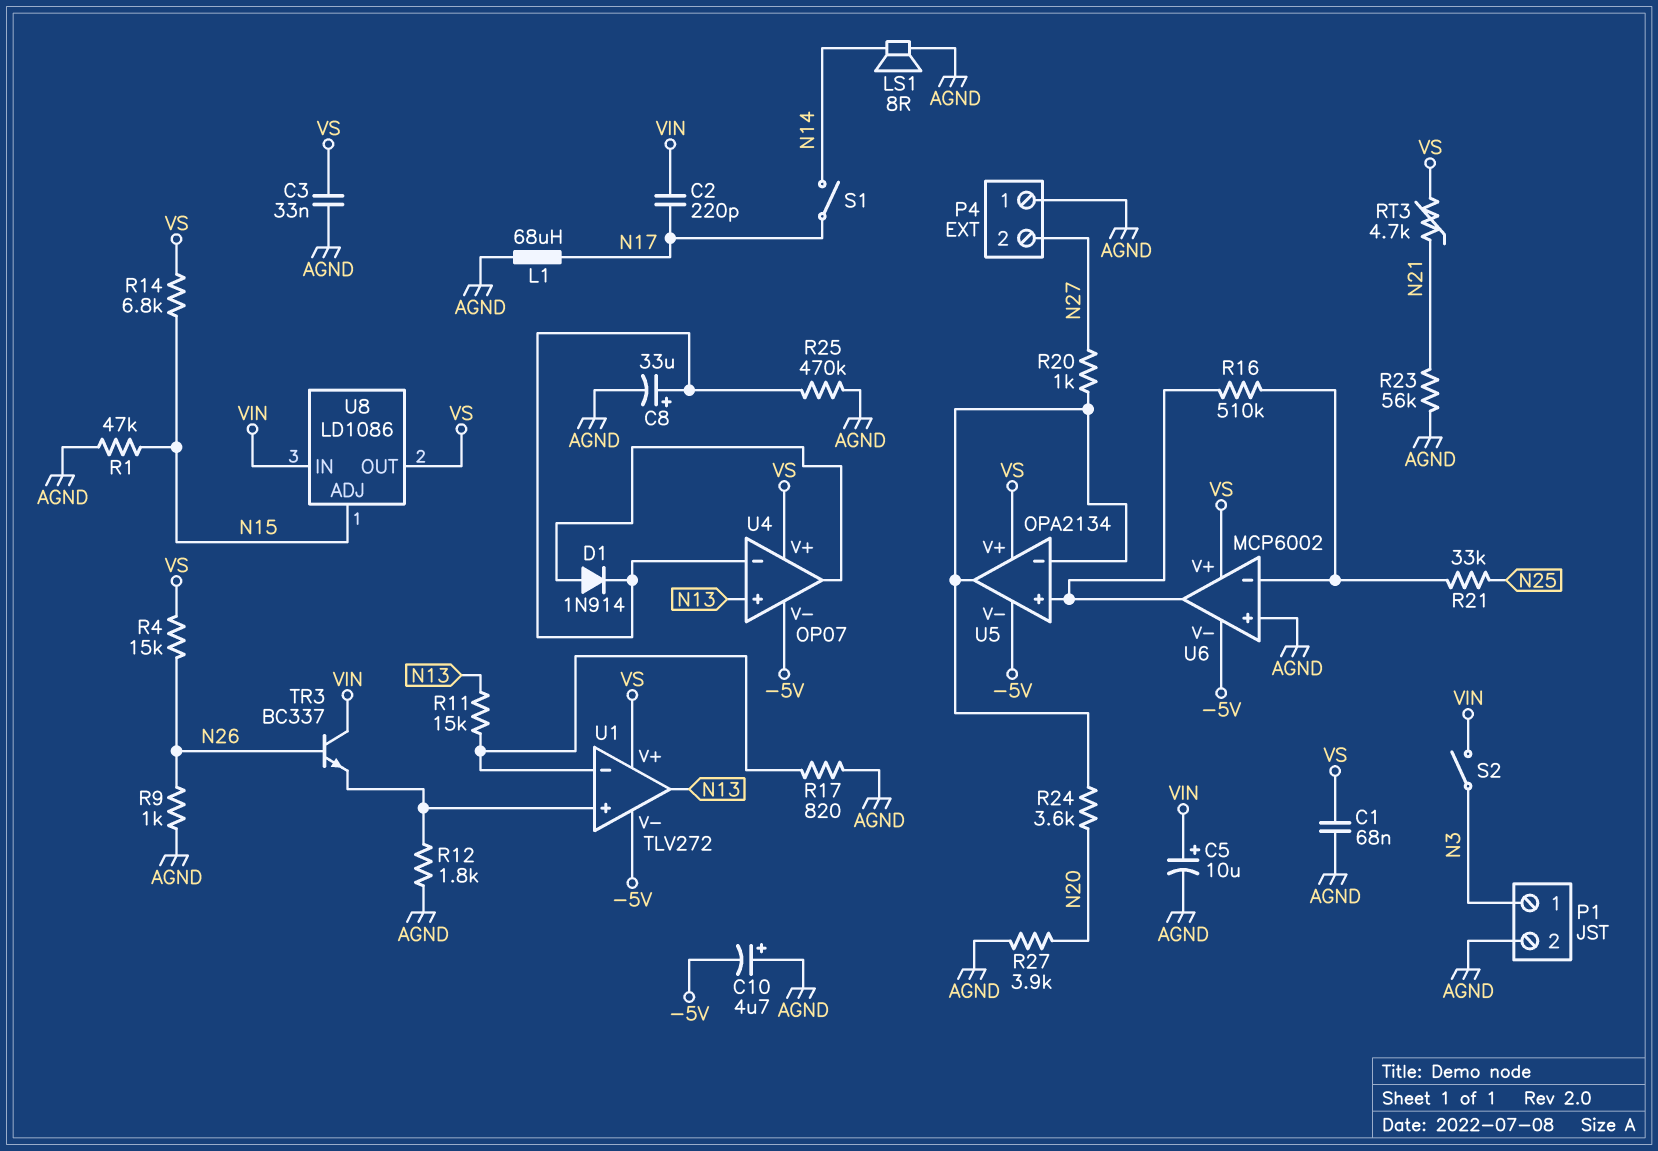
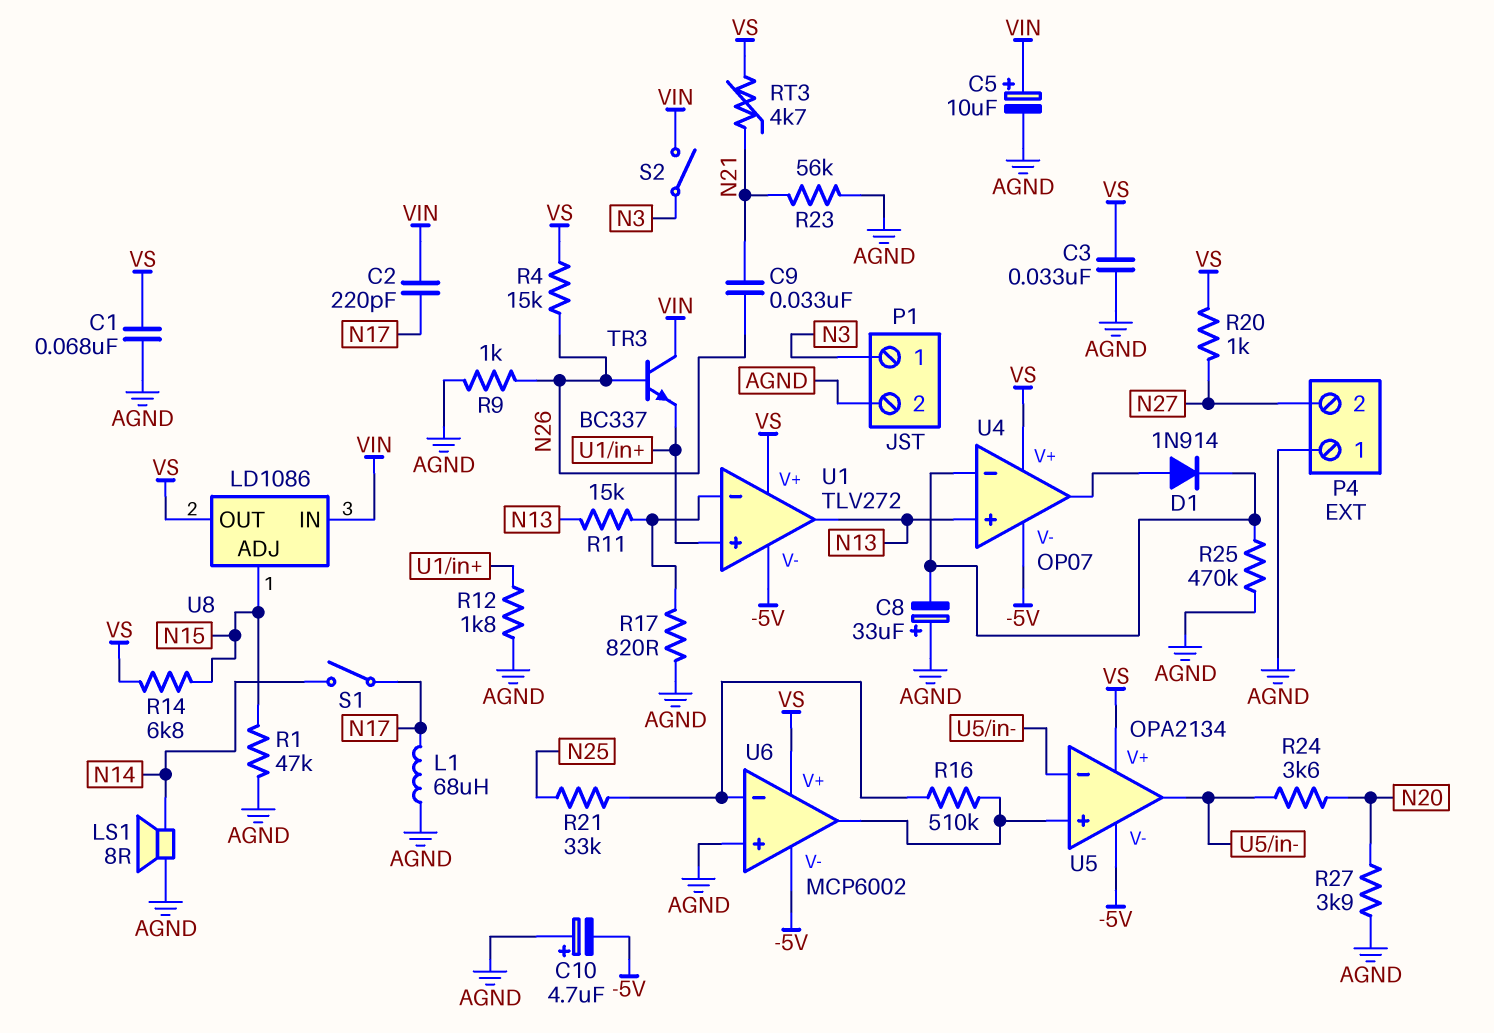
C8: 33uF (plus U4/in-, minus AGND) -> 33uF (plus AGND, minus U4/in-)
C9: none -> 33nF (N21, N26)
R20: 1k (N27, U5/in-) -> 1k (N27, VS)

